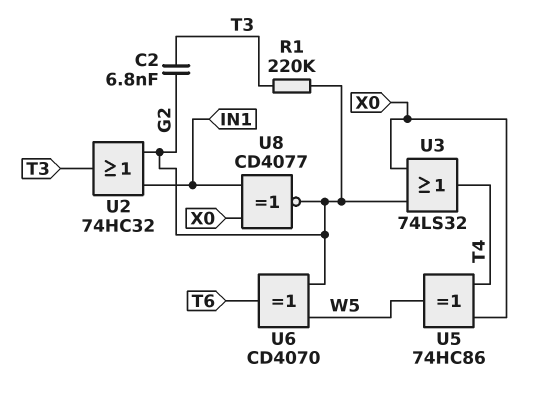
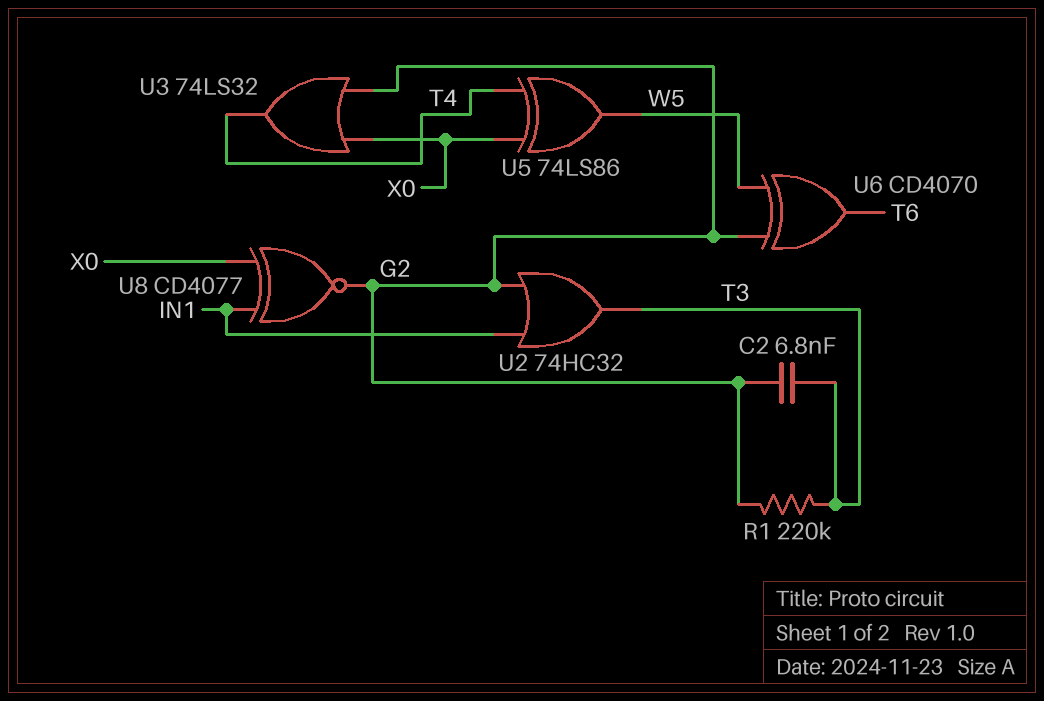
U5: XOR 74HC86 (in T4, in X0, out W5) -> XOR 74LS86 (in T4, in X0, out W5)

